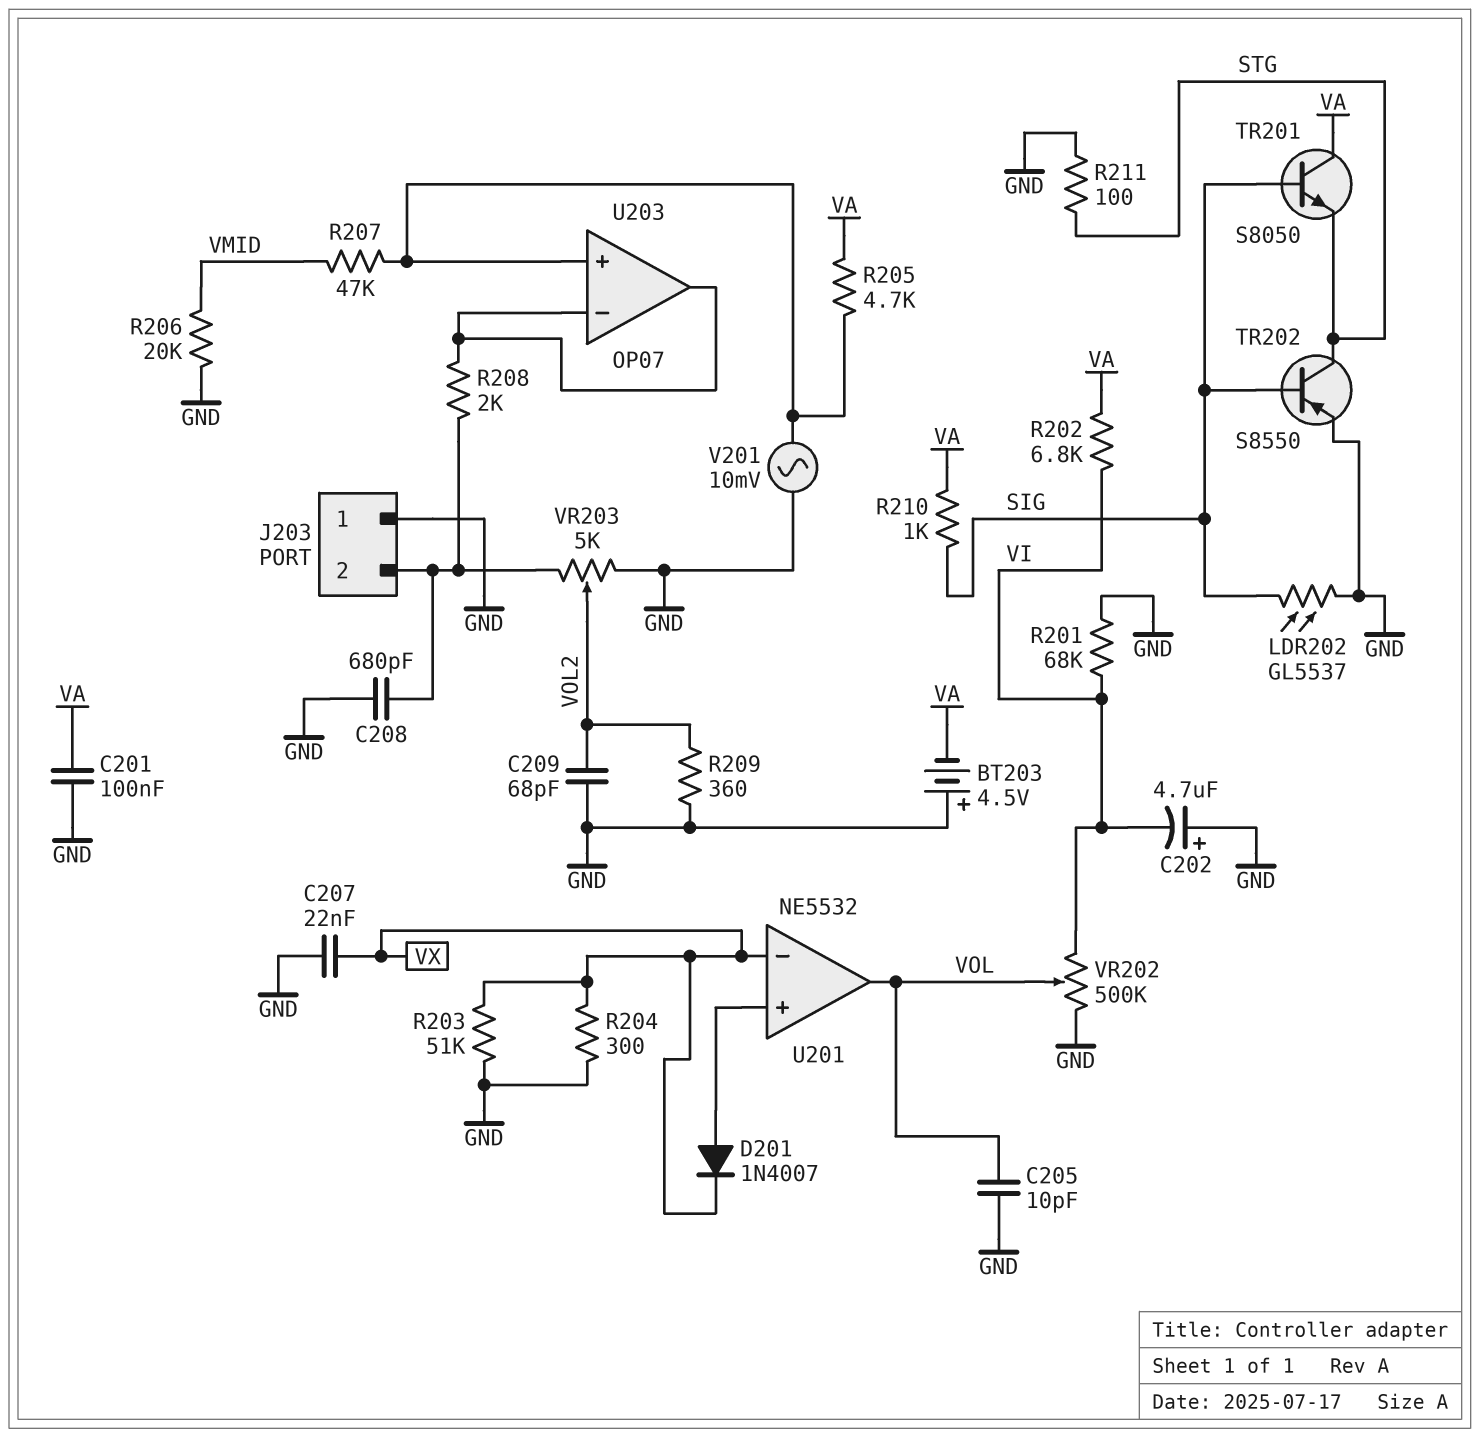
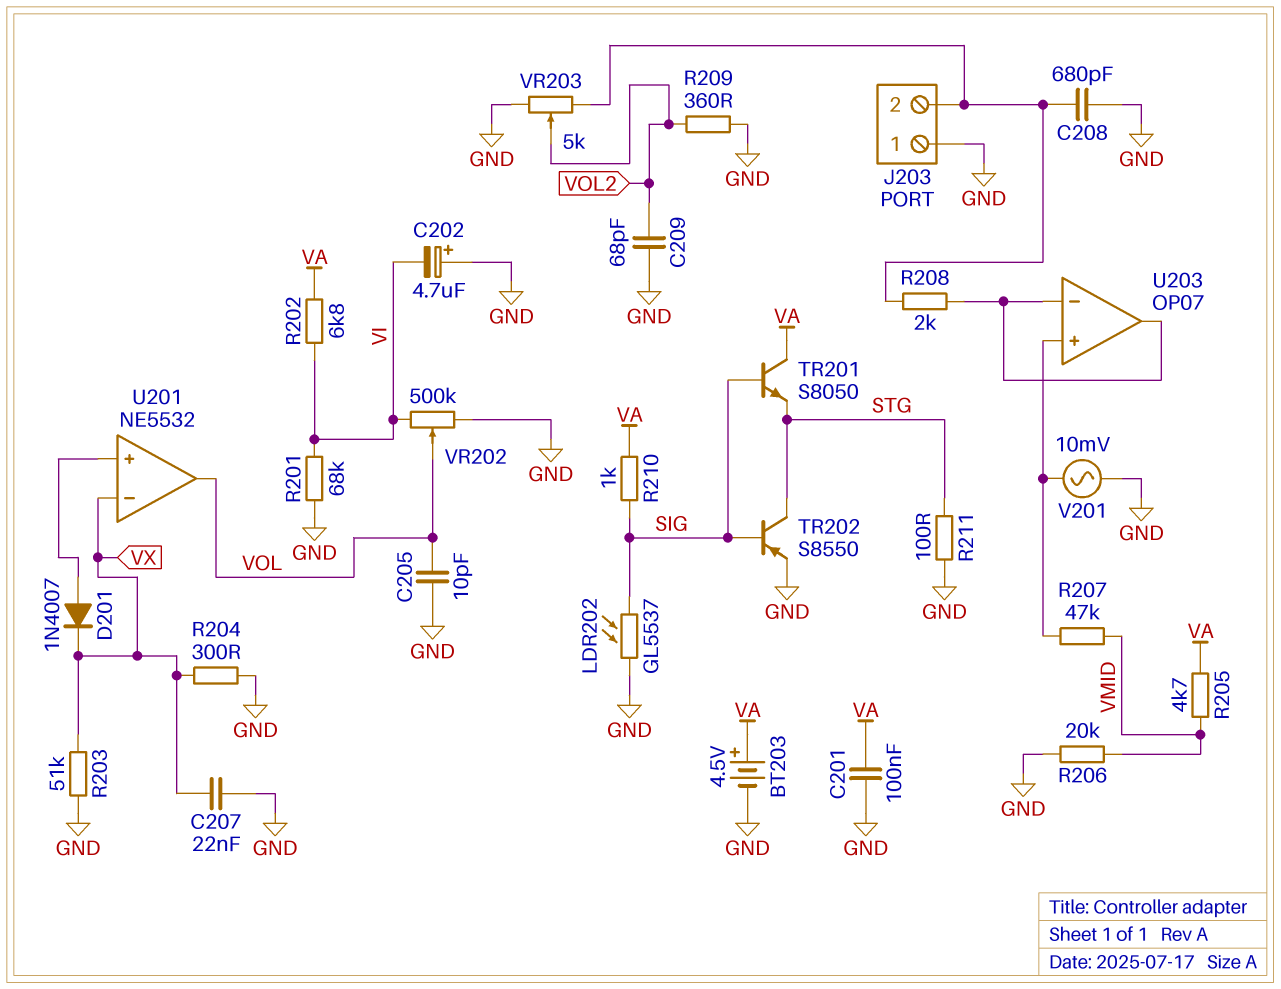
BT203: 4.5V (plus GND, minus VA) -> 4.5V (plus VA, minus GND)
R205: 4.7k (U203/in+, VA) -> 4.7k (VA, VMID)

